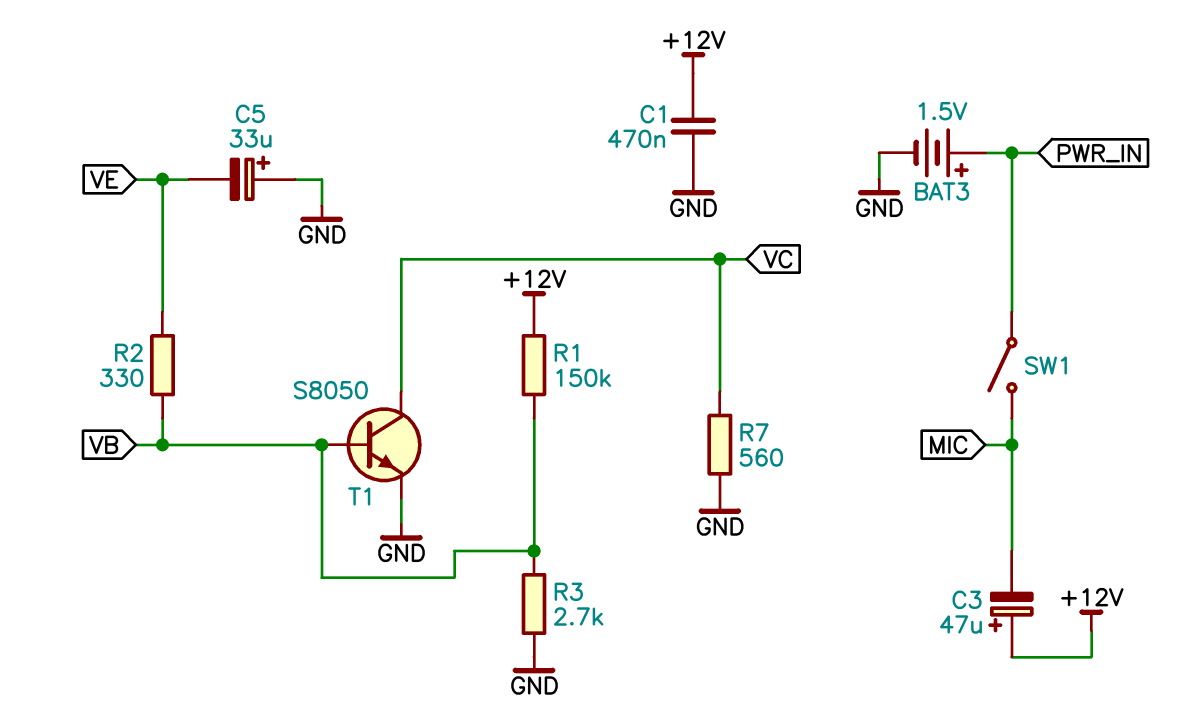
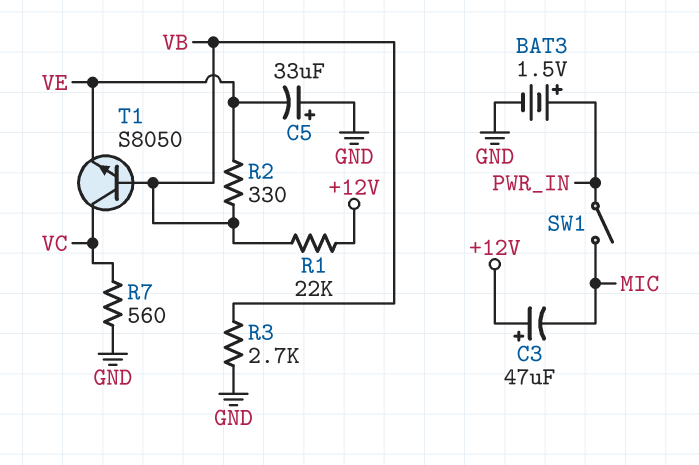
C1: 470nF (+12V, GND) -> none
R1: 150k (+12V, VB) -> 22k (+12V, VB)
T1: NPN S8050 (B VB, C VC, E GND) -> NPN S8050 (B VB, C VC, E VE)

